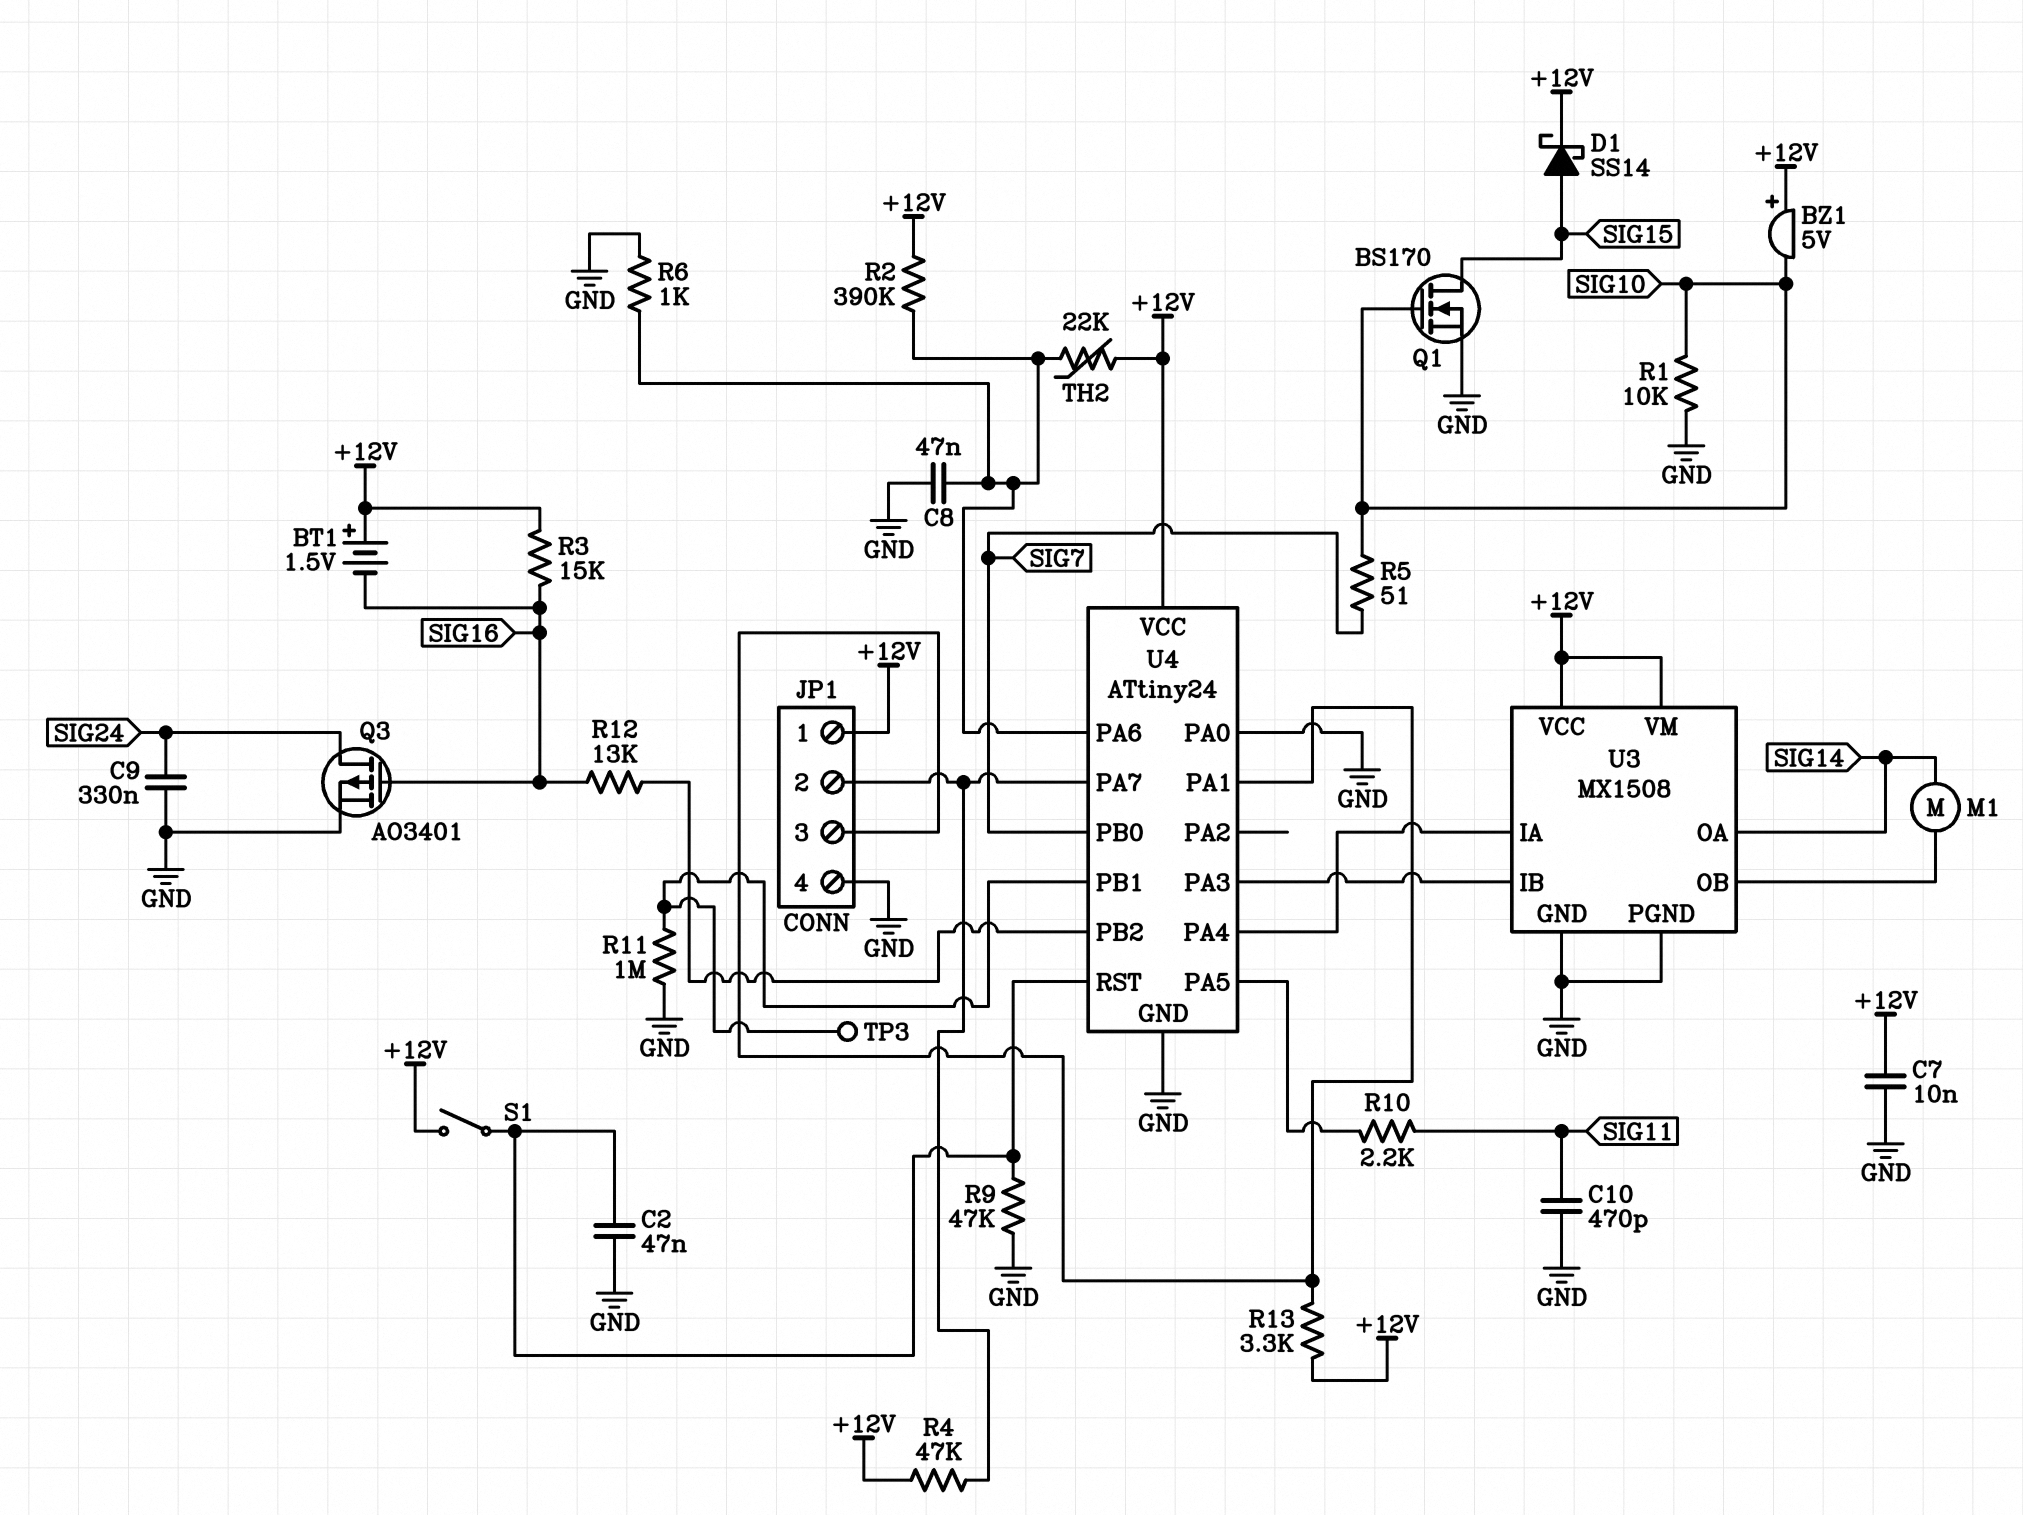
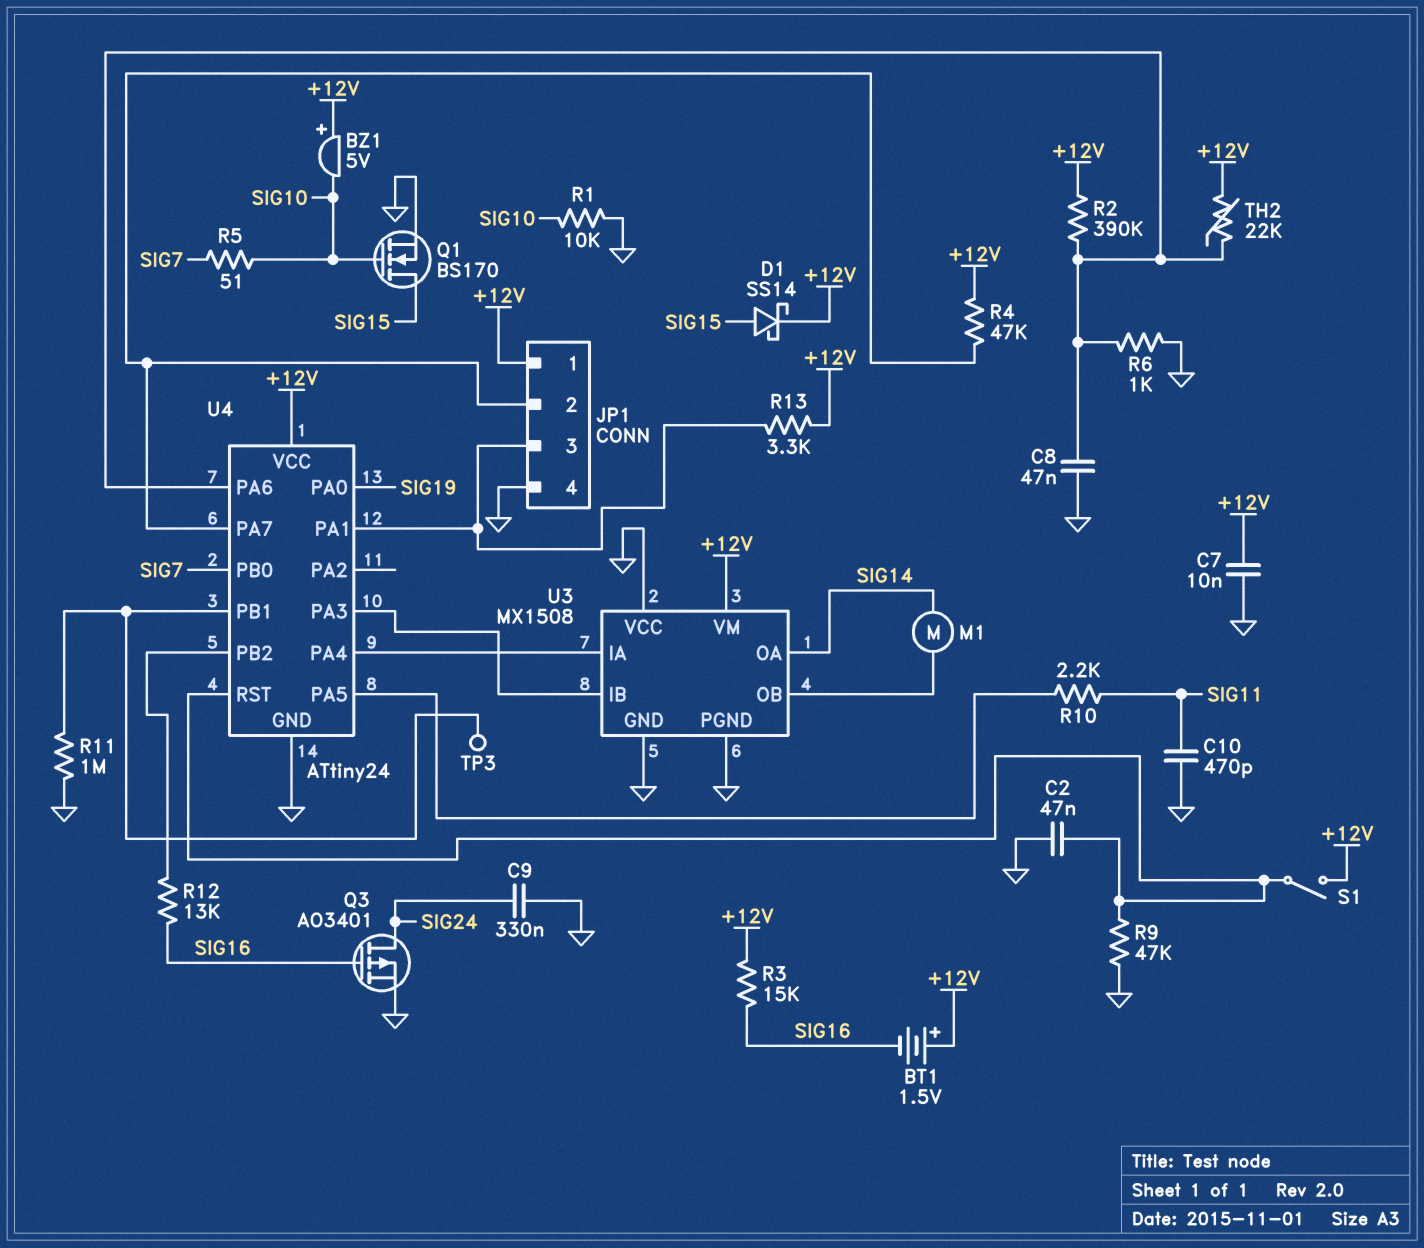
U3 pin VCC: +12V -> GND
U4 pin PA0: GND -> SIG19

